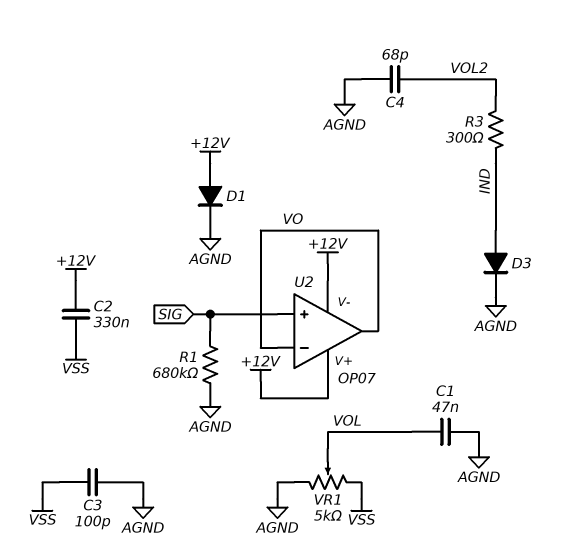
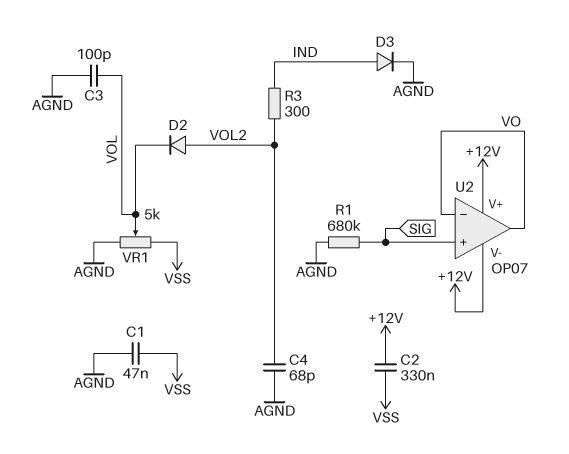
C1: 47nF (AGND, VOL) -> 47nF (AGND, VSS)
C3: 100pF (AGND, VSS) -> 100pF (AGND, VOL)
D1: diode (A +12V, K AGND) -> none
D2: none -> diode (A VOL2, K VOL)

